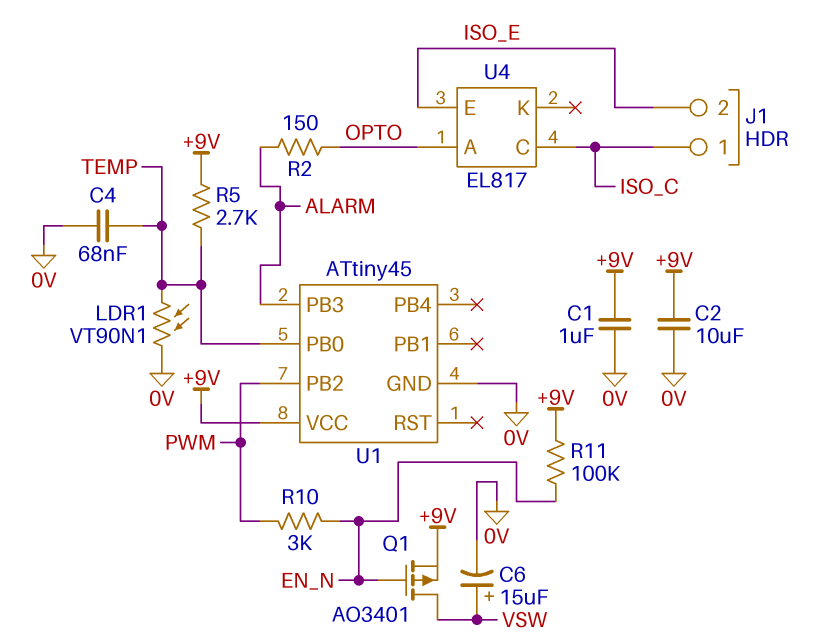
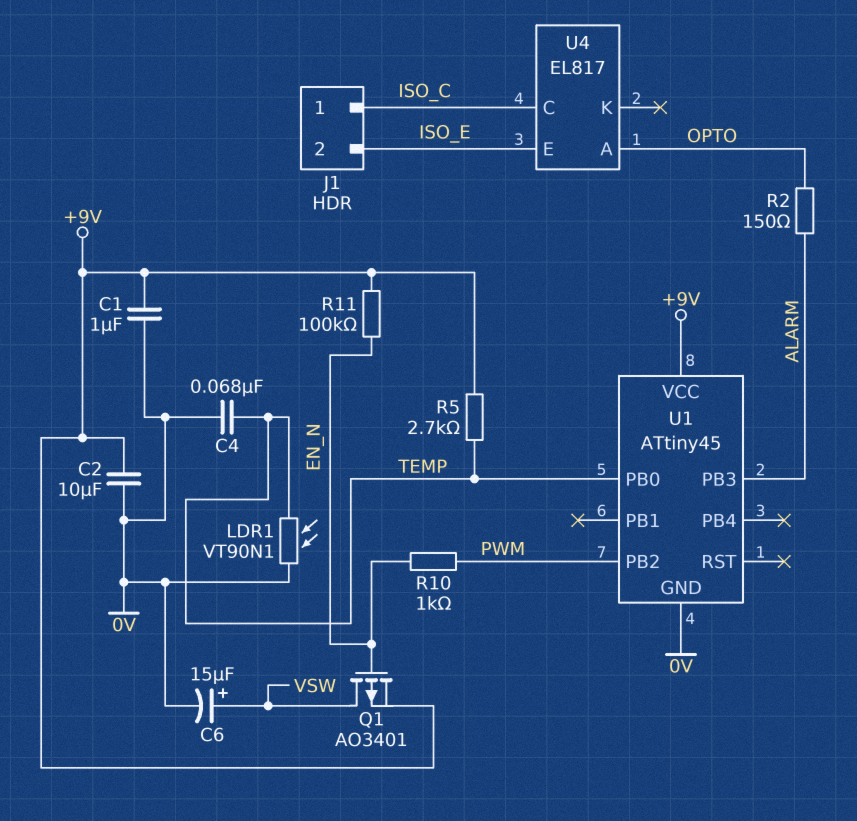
R10: 3k (EN_N, PWM) -> 1k (EN_N, PWM)

